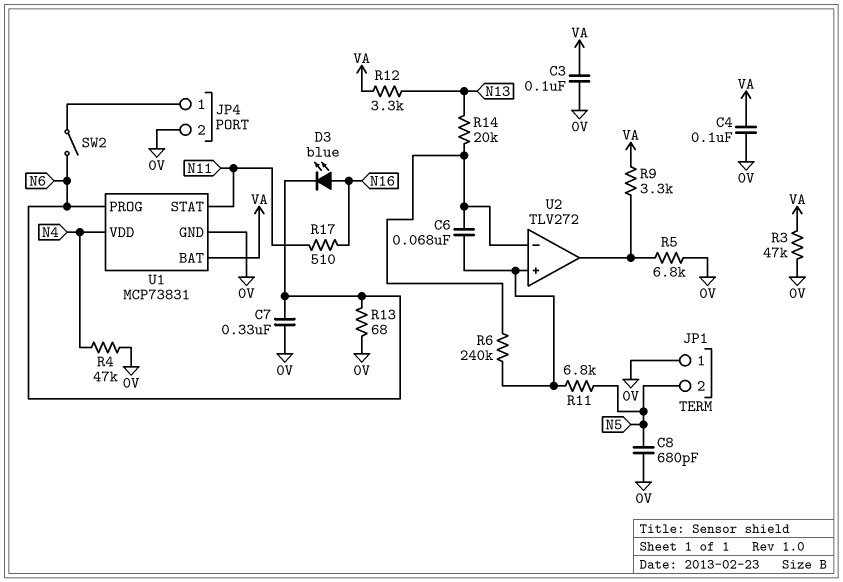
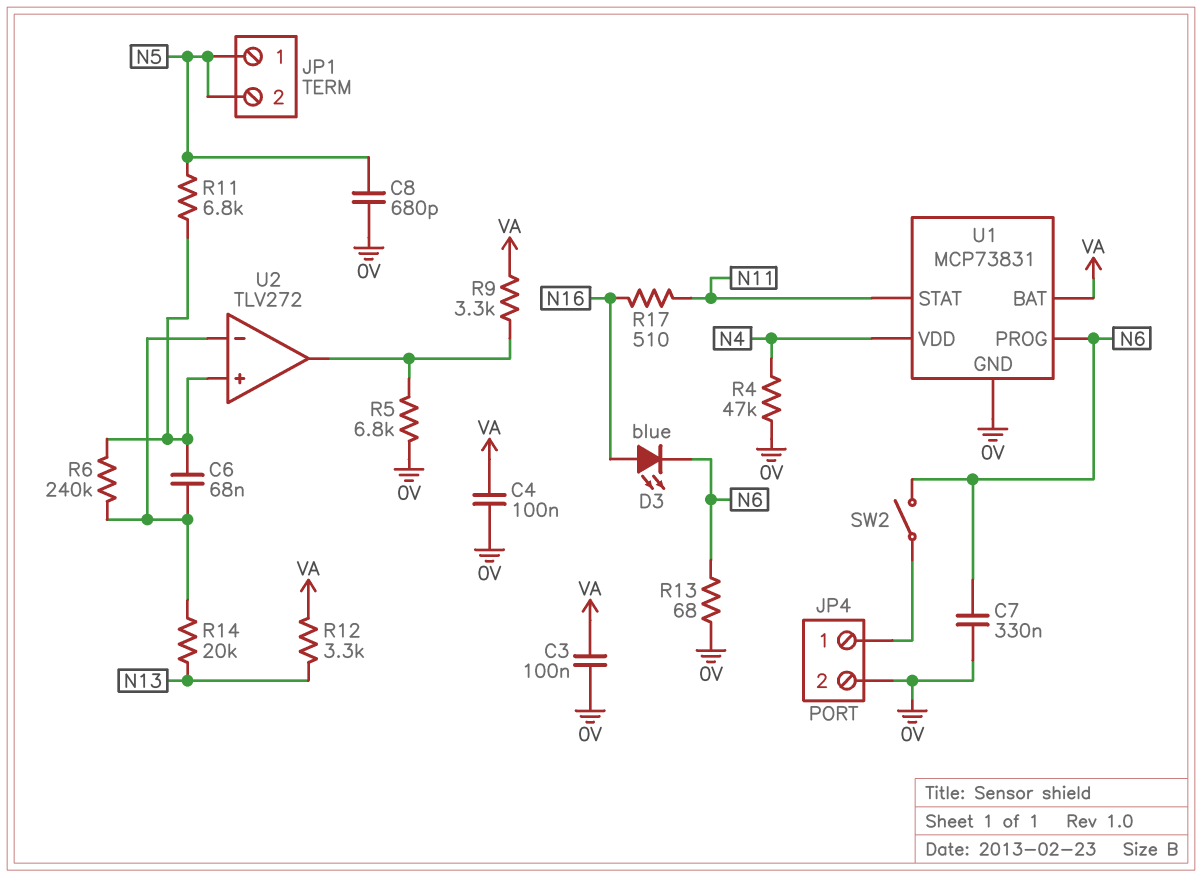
JP1 pin 1: 0V -> N5
R3: 47k (0V, VA) -> none

